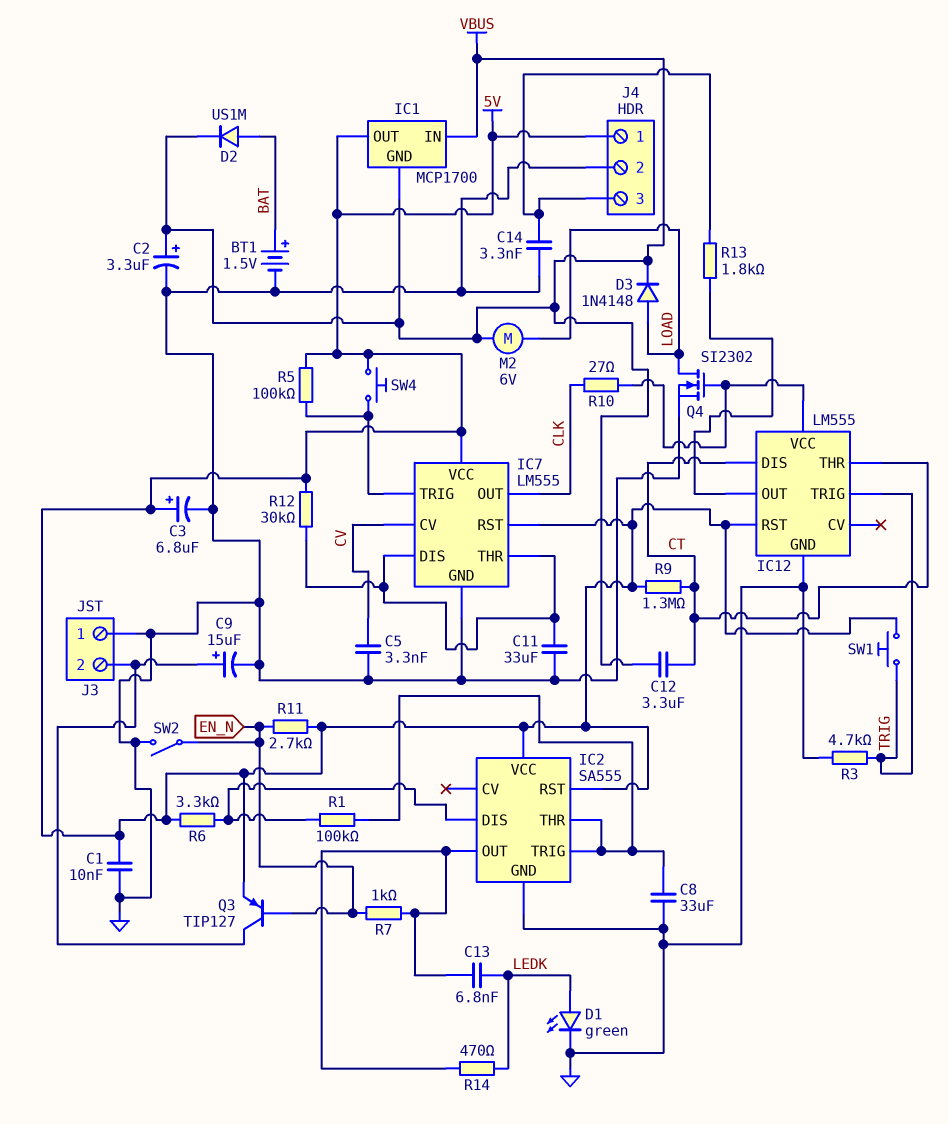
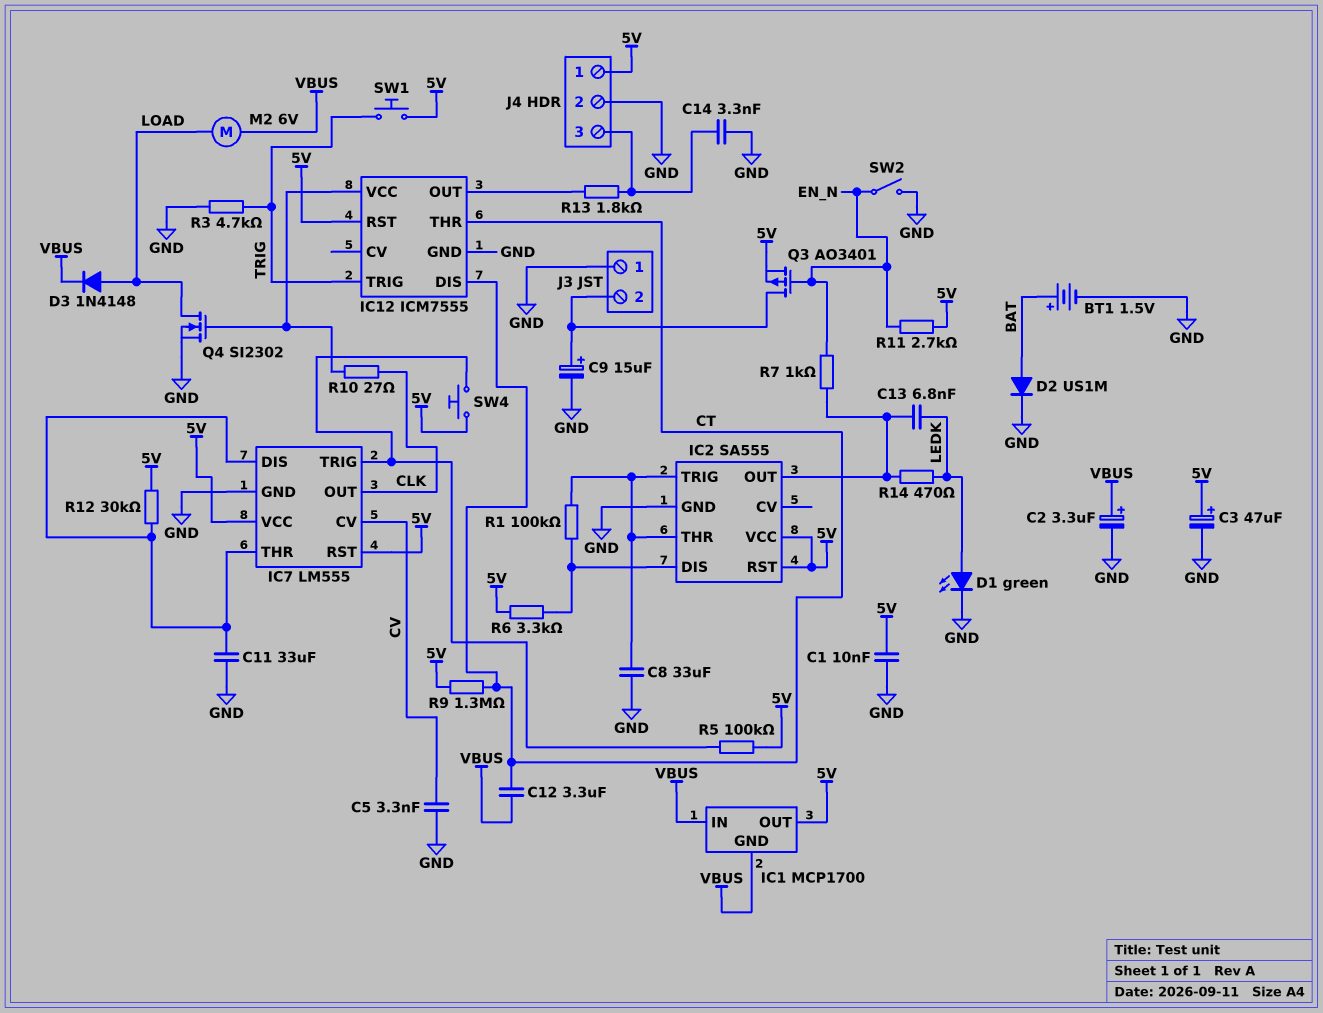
C3: 6.8uF (plus 5V, minus GND) -> 47uF (plus 5V, minus GND)
D2: diode US1M (A BAT, K VBUS) -> diode US1M (A BAT, K GND)
IC12: LM555 -> ICM7555
Q3: PNP TIP127 (B EN_N, C J3/2, E 5V) -> PMOS AO3401 (G EN_N, D J3/2, S 5V)

